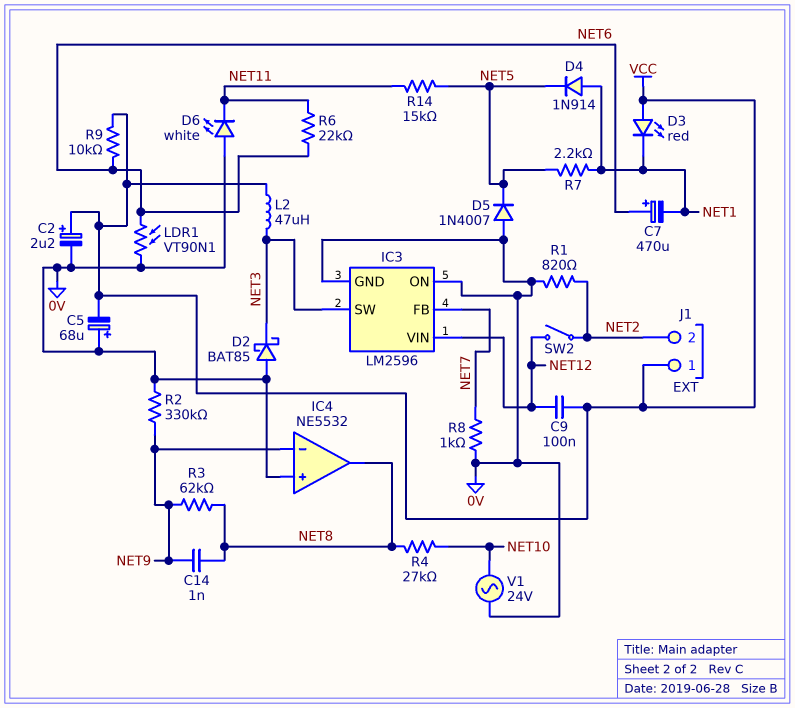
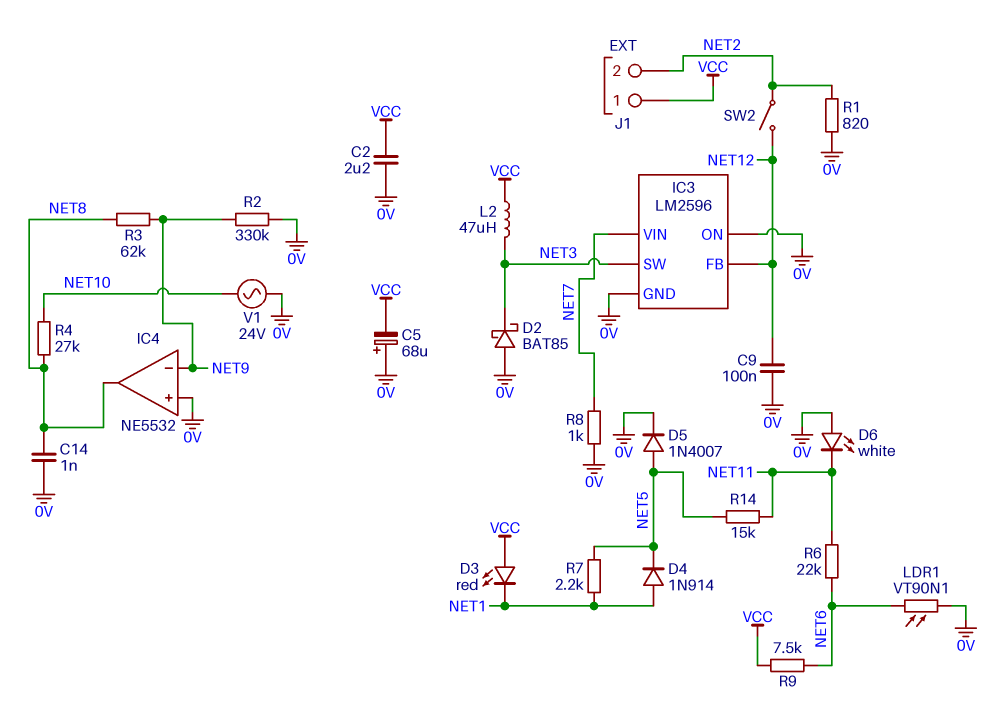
C2: 2.2uF (plus VCC, minus 0V) -> 2.2uF (0V, VCC)
C7: 470uF (plus NET6, minus NET1) -> none
C9: 100nF (NET12, VCC) -> 100nF (0V, NET12)
C14: 1nF (NET8, NET9) -> 1nF (0V, NET8)
D5: diode 1N4007 (A 0V, K NET5) -> diode 1N4007 (A NET5, K 0V)
IC3 pin FB: NET7 -> NET12
IC3 pin VIN: NET12 -> NET7
R9: 10k (NET6, VCC) -> 7.5k (NET6, VCC)

